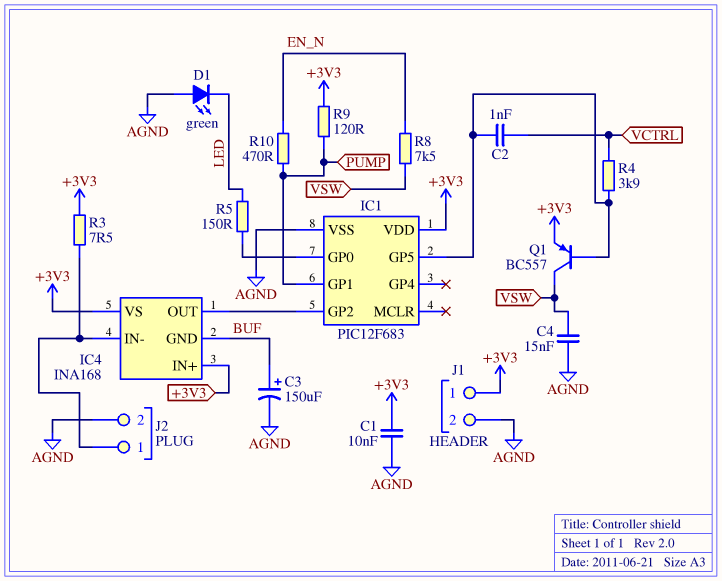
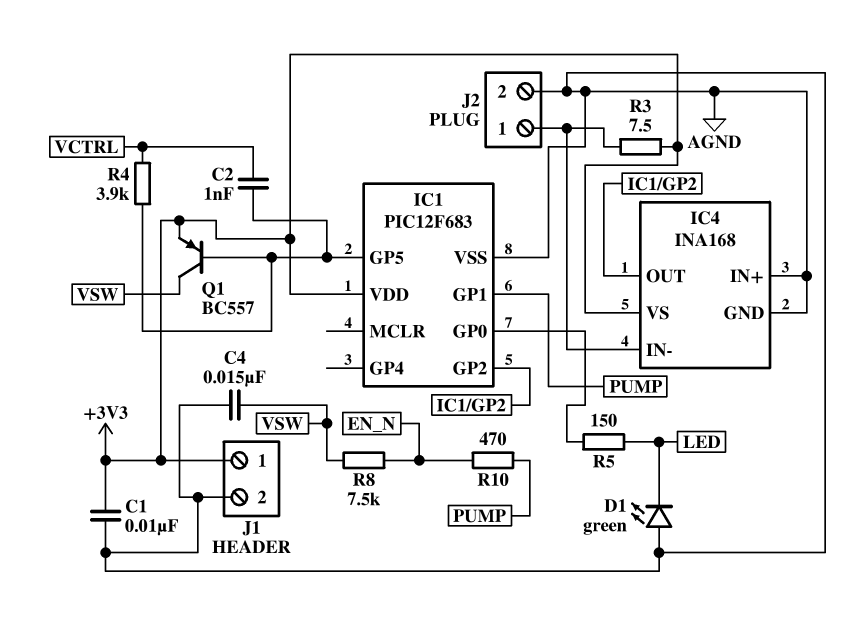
C3: 150uF (plus BUF, minus AGND) -> none
IC4 pin GND: BUF -> AGND
IC4 pin IN+: +3V3 -> AGND
R9: 120 (+3V3, PUMP) -> none

